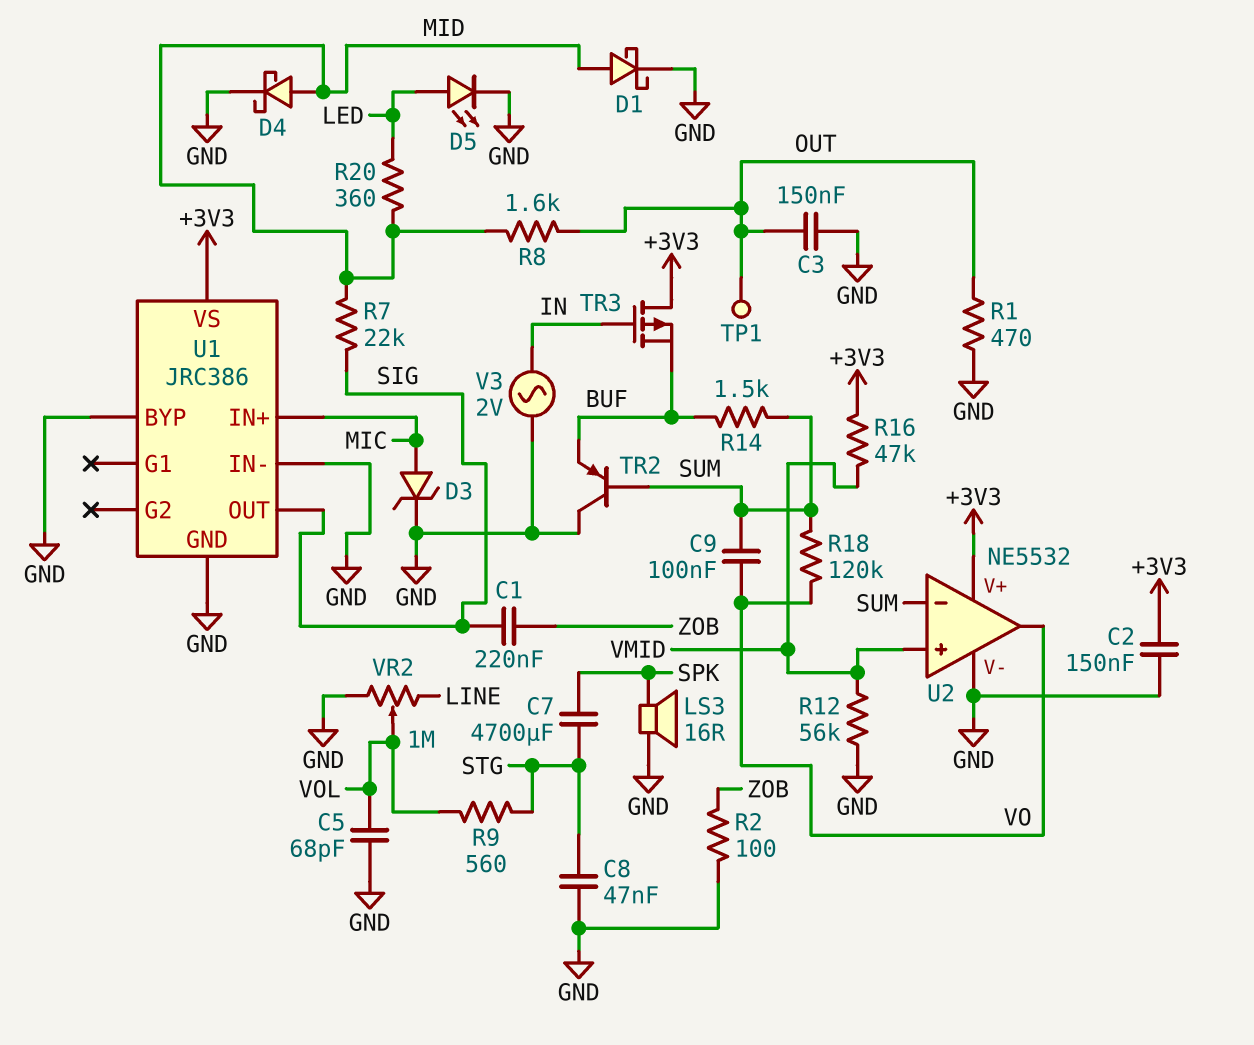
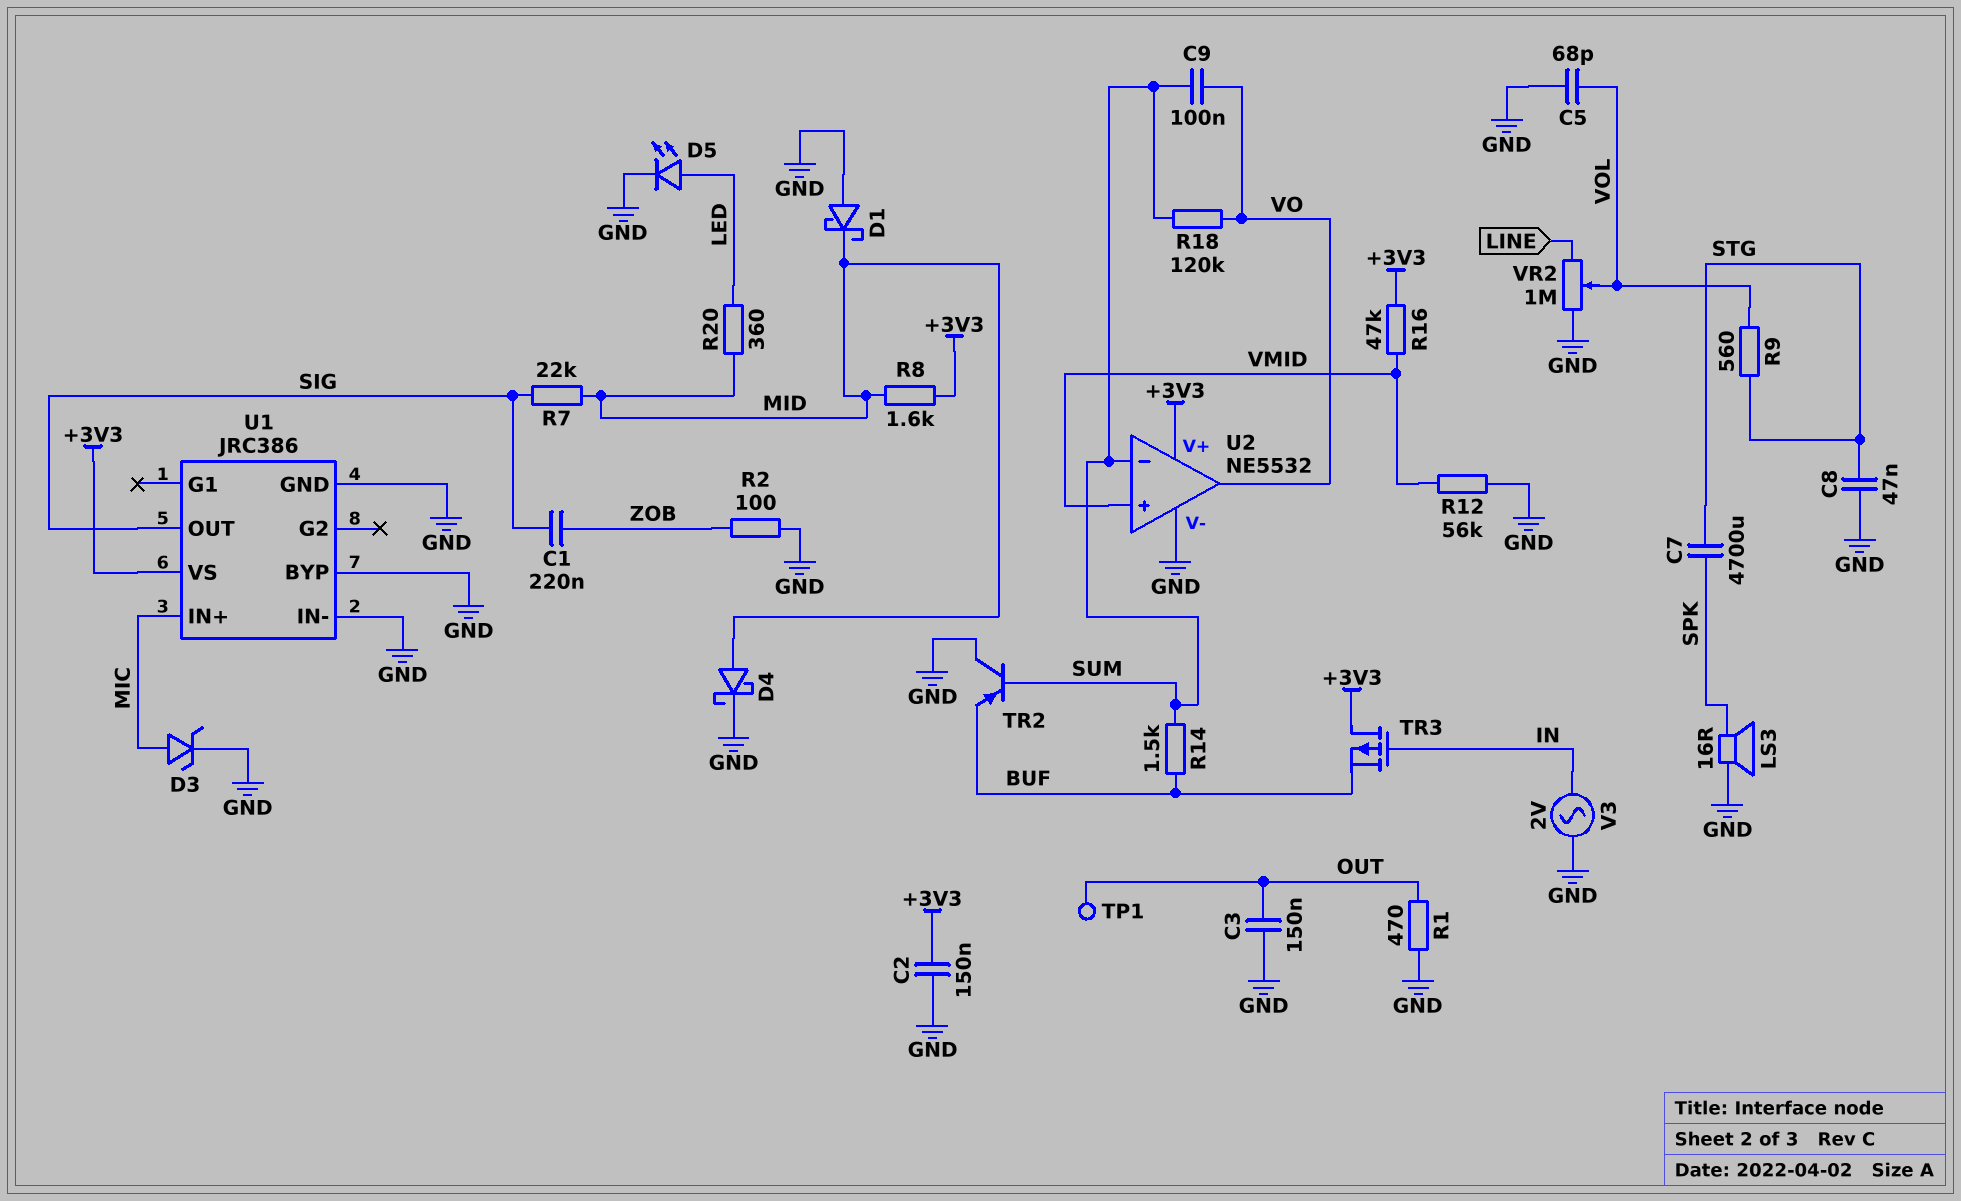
D1: schottky (A MID, K GND) -> schottky (A GND, K MID)
R8: 1.6k (MID, OUT) -> 1.6k (+3V3, MID)

